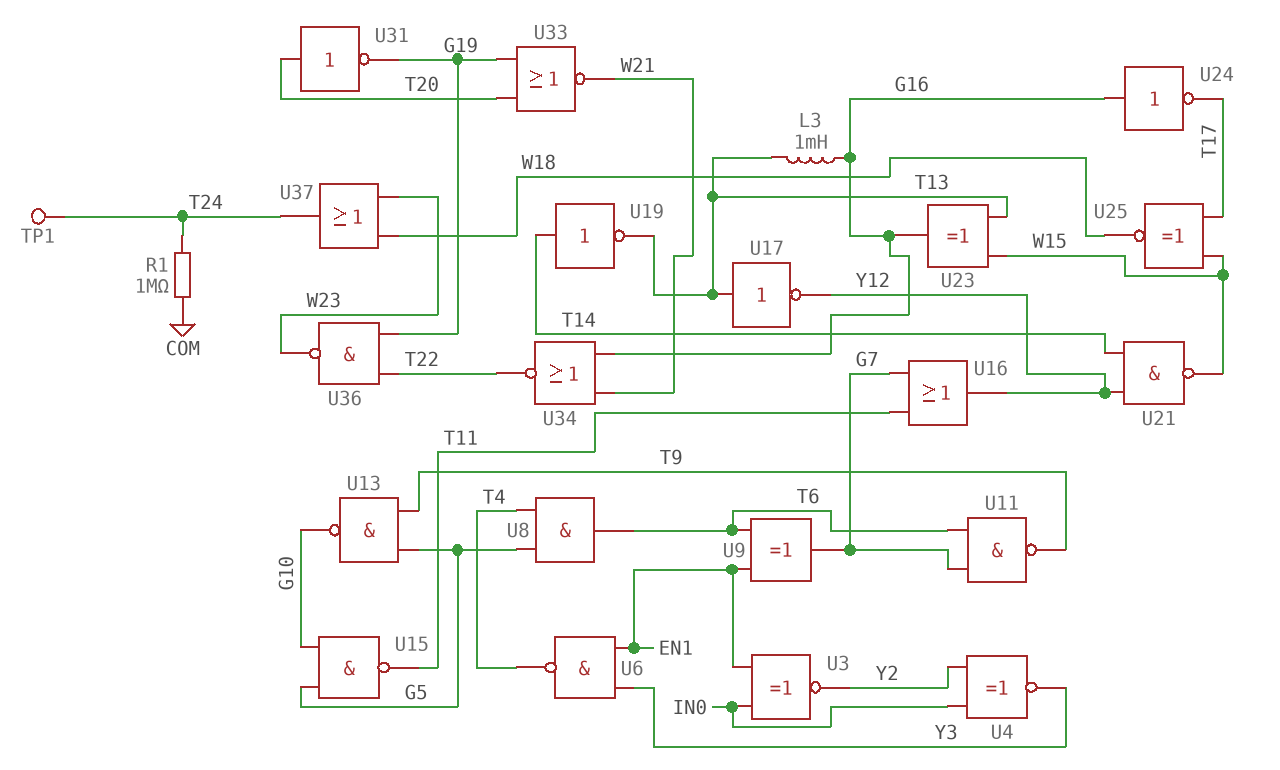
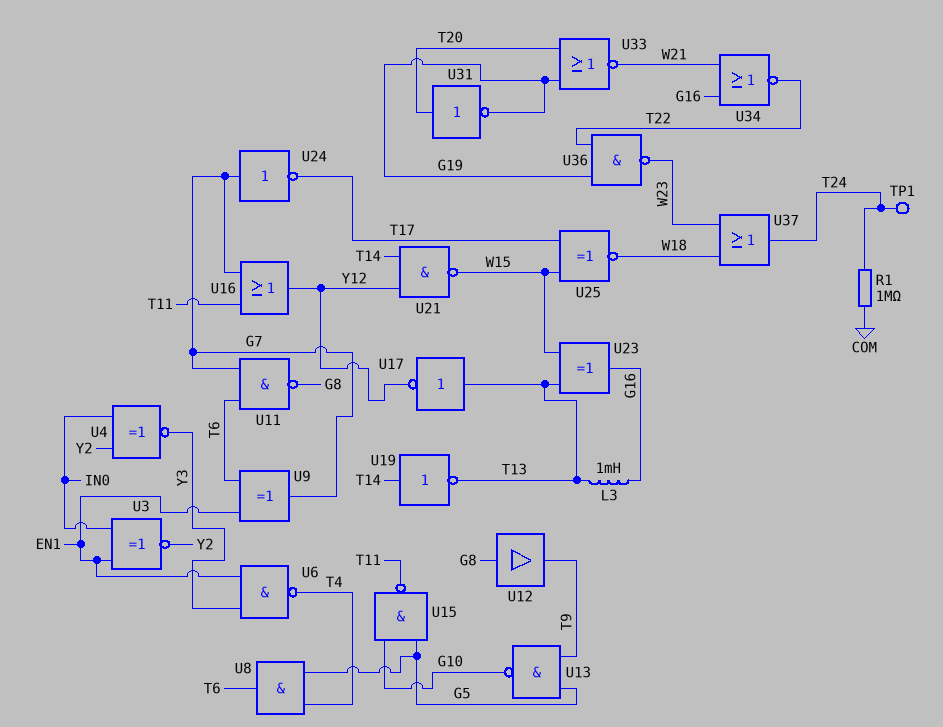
U11: NAND (in G7, in T6, out T9) -> NAND (in G7, in T6, out G8)
U12: none -> buffer (in G8, out T9)
U24: NOT (in G16, out T17) -> NOT (in G7, out T17)

